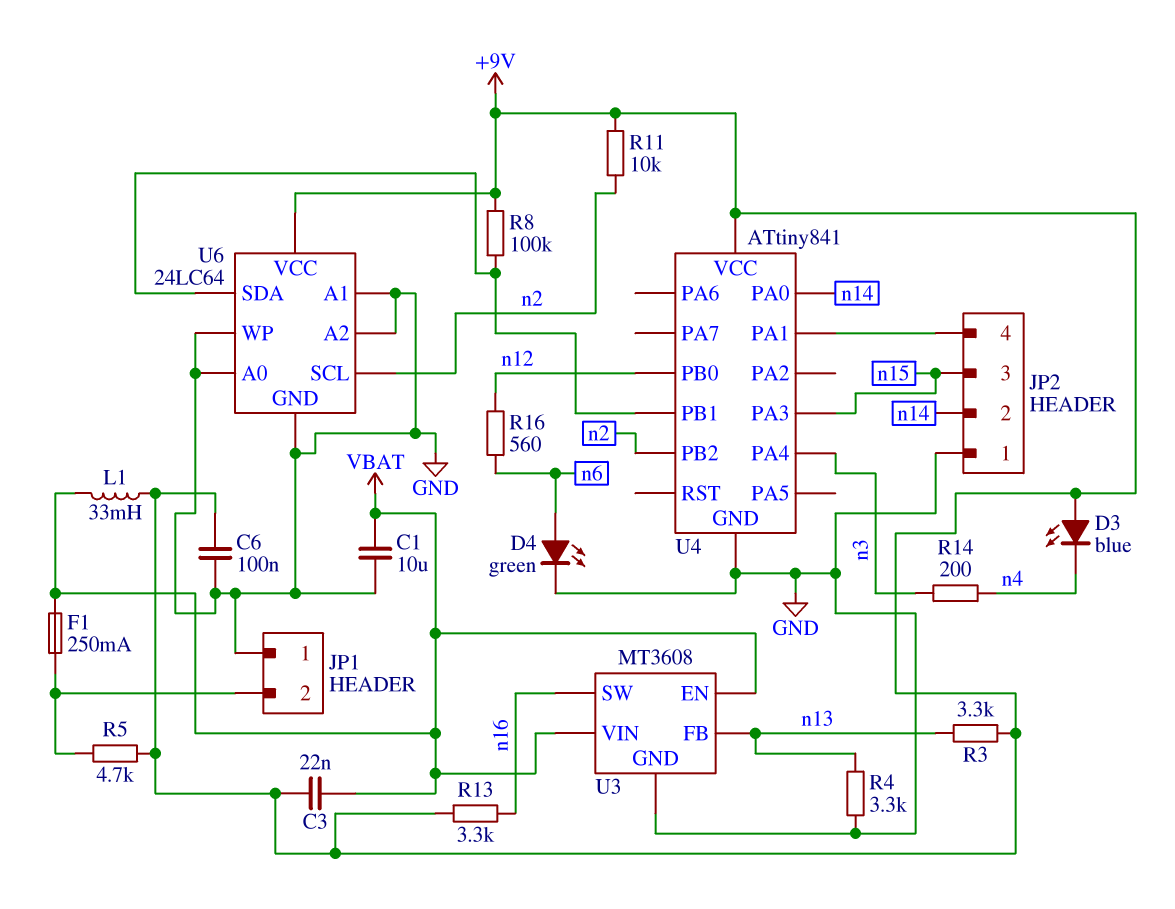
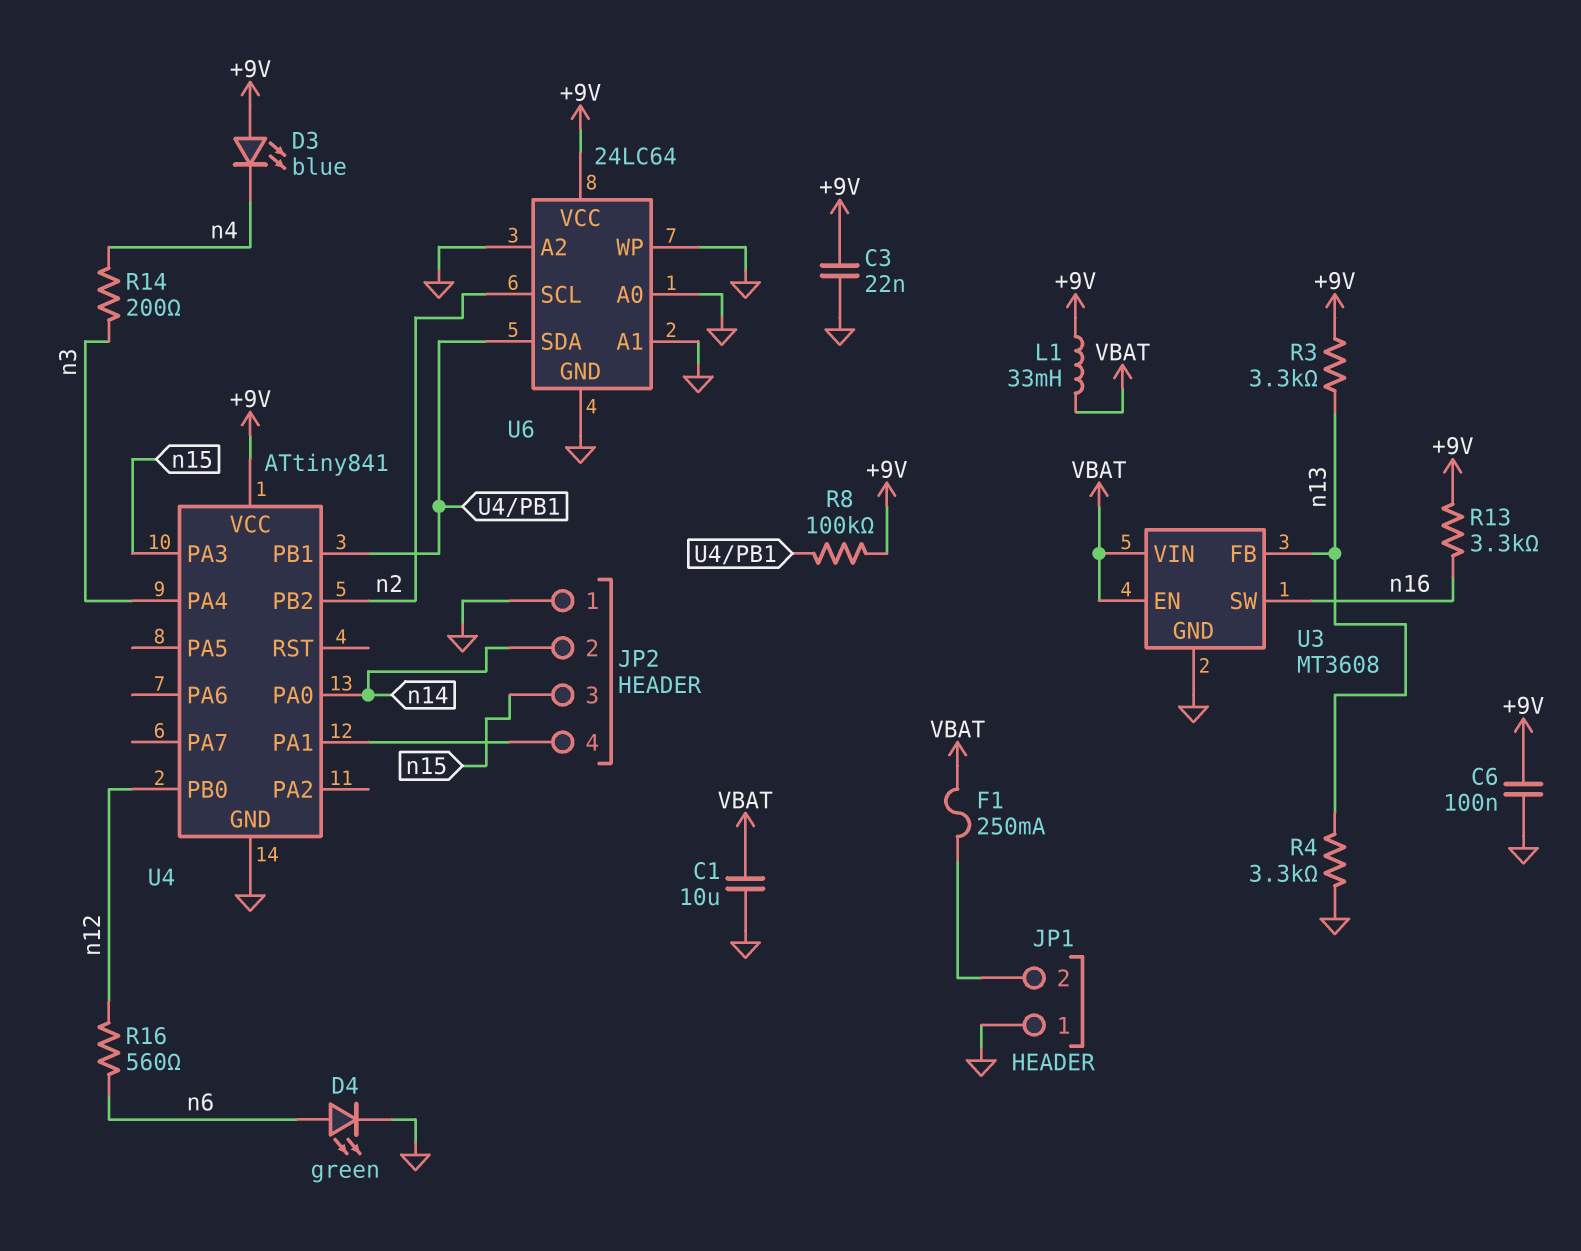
C3: 22nF (+9V, VBAT) -> 22nF (+9V, GND)
R5: 4.7k (+9V, JP1/2) -> none
R11: 10k (+9V, n2) -> none

